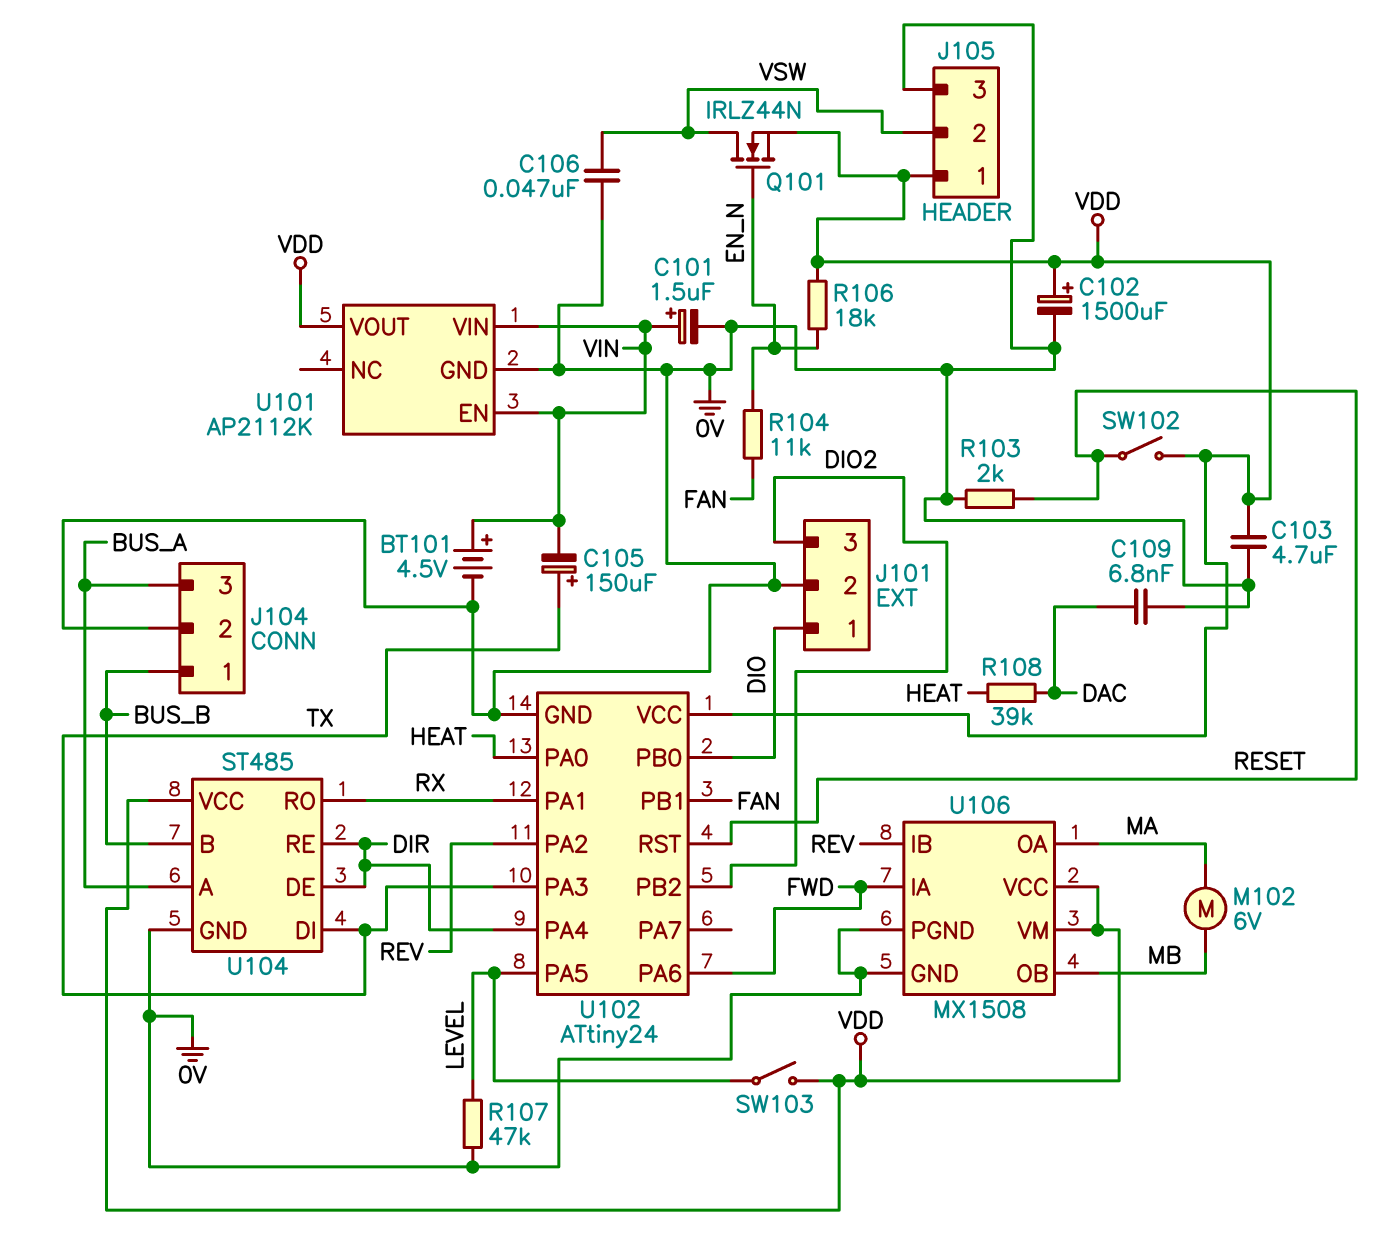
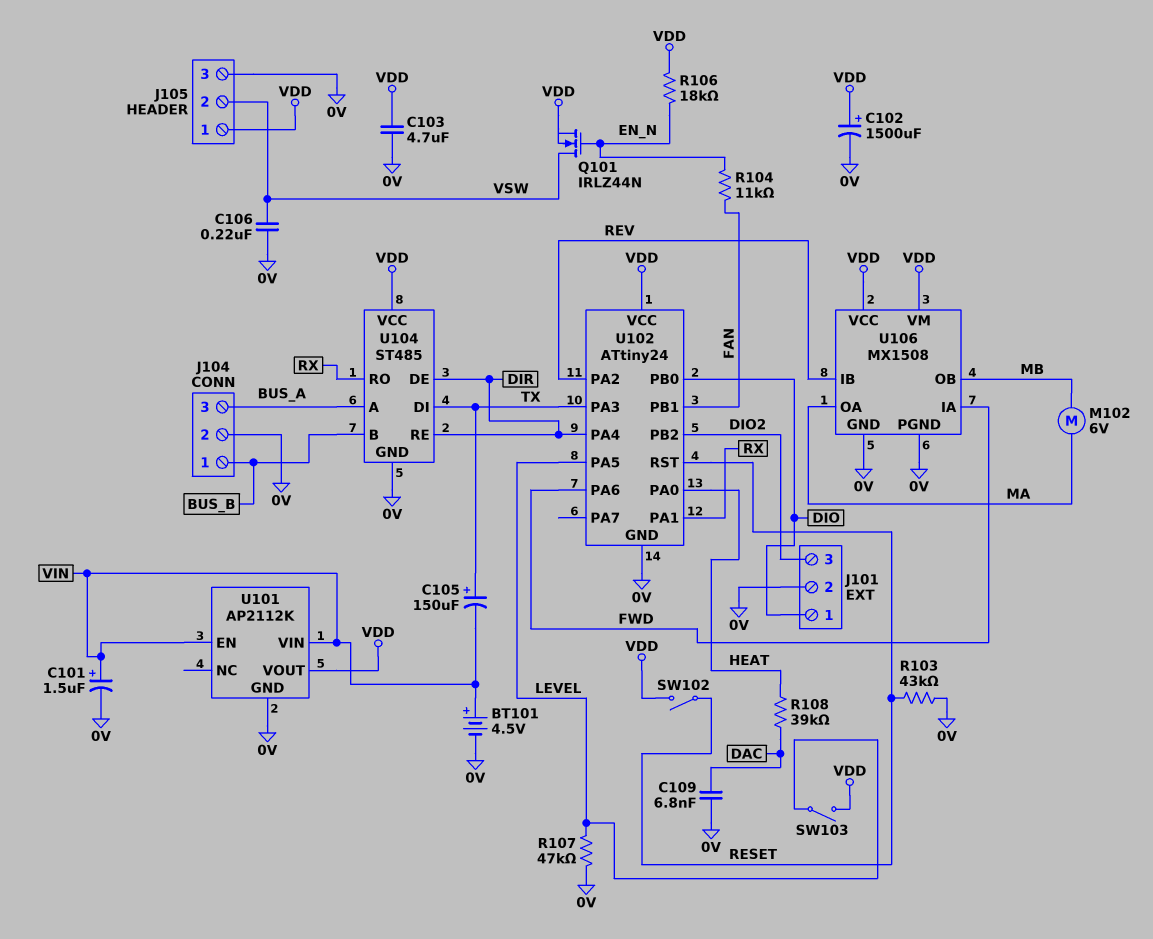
C106: 47nF (0V, VSW) -> 220nF (0V, VSW)
R103: 2k (0V, RESET) -> 43k (0V, RESET)

